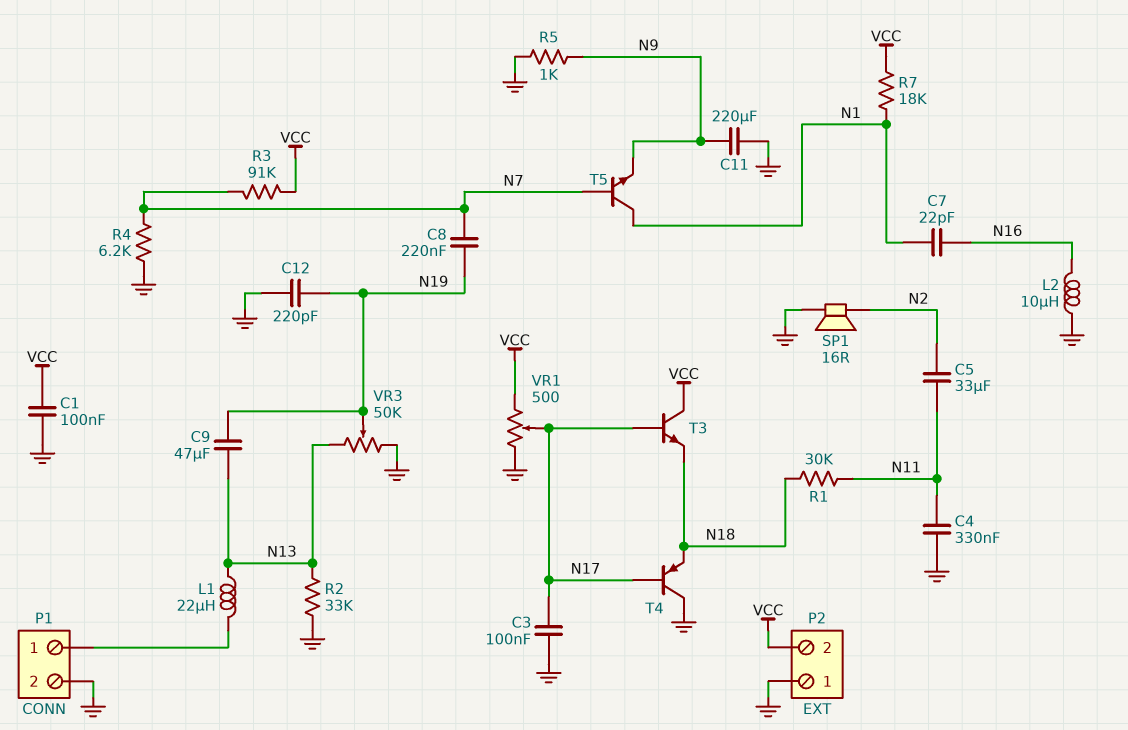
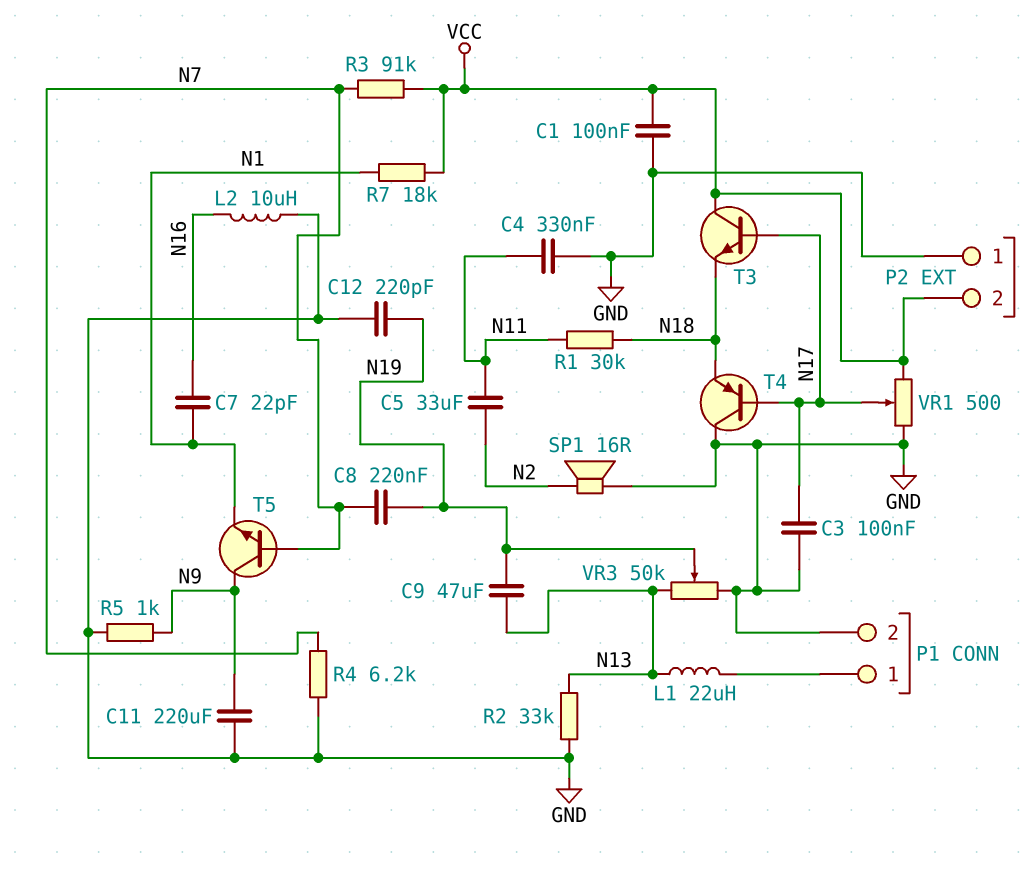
T5: NPN (B N7, C N1, E N9) -> NPN (B N7, C N9, E N1)

